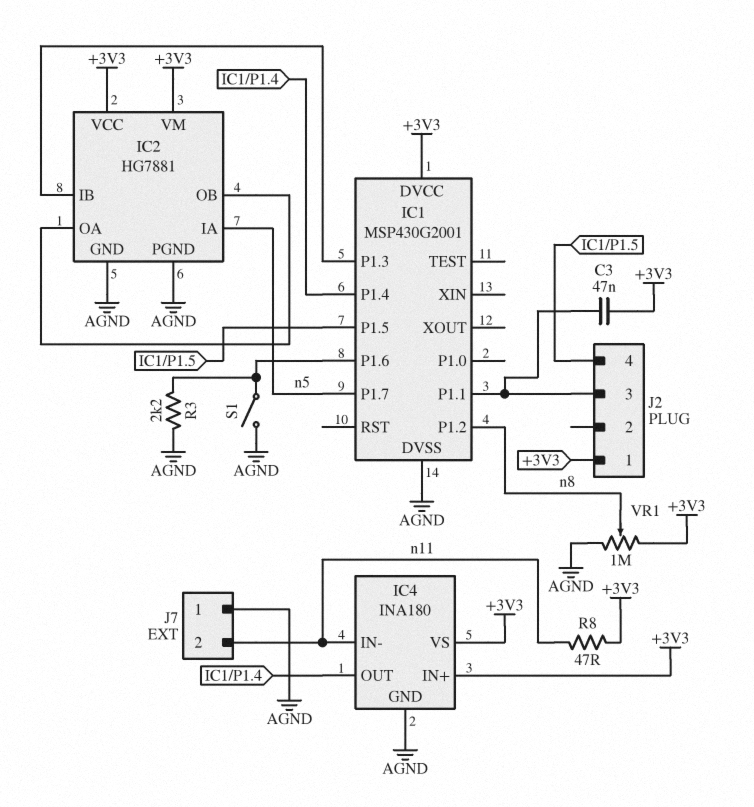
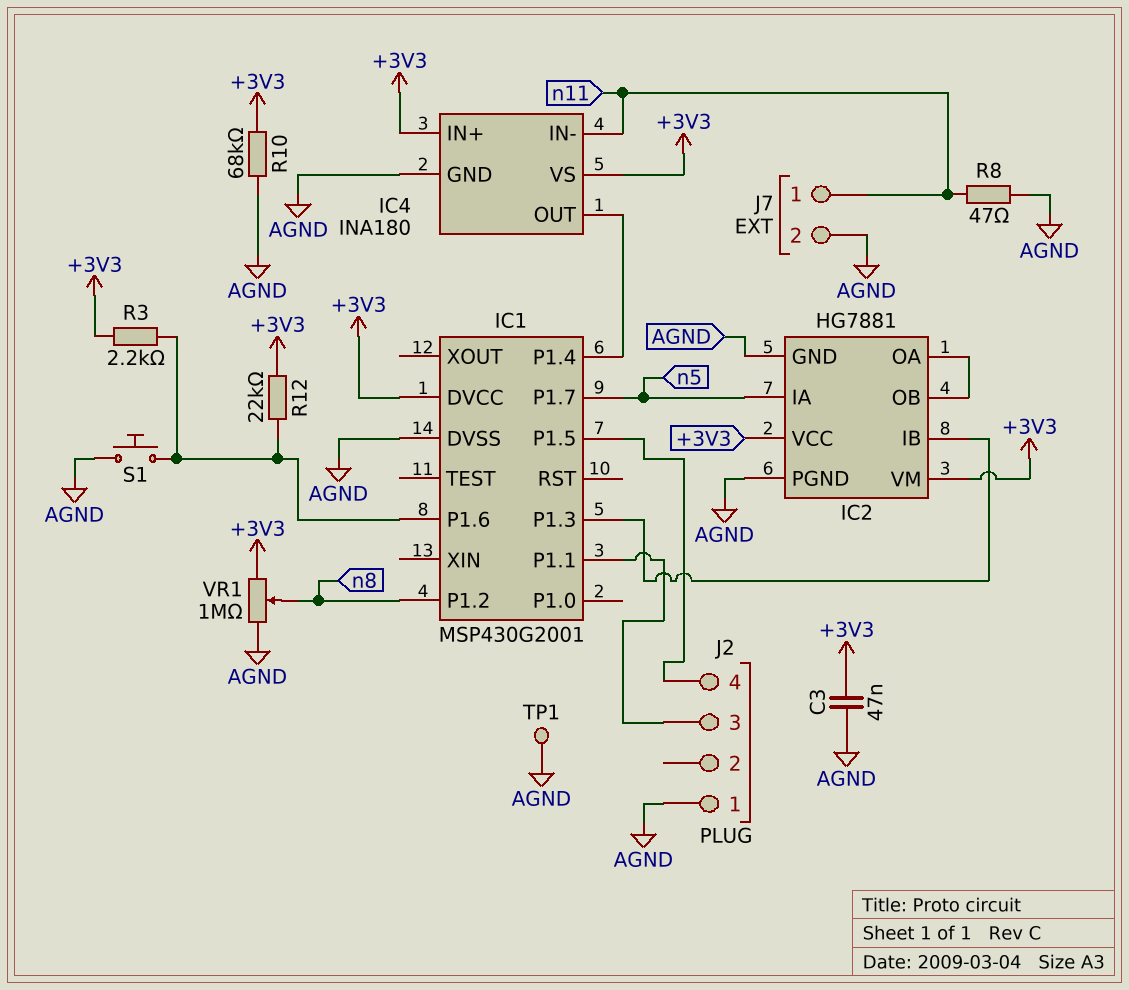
C3: 47nF (+3V3, IC1/P1.1) -> 47nF (+3V3, AGND)
J2 pin 1: +3V3 -> AGND
J7 pin 1: AGND -> n11
J7 pin 2: n11 -> AGND
R3: 2.2k (AGND, IC1/P1.6) -> 2.2k (+3V3, IC1/P1.6)
R8: 47 (+3V3, n11) -> 47 (AGND, n11)
R10: none -> 68k (+3V3, AGND)
R12: none -> 22k (+3V3, IC1/P1.6)
S1: switch (AGND, IC1/P1.6) -> button (AGND, IC1/P1.6)
TP1: none -> test point (AGND)

